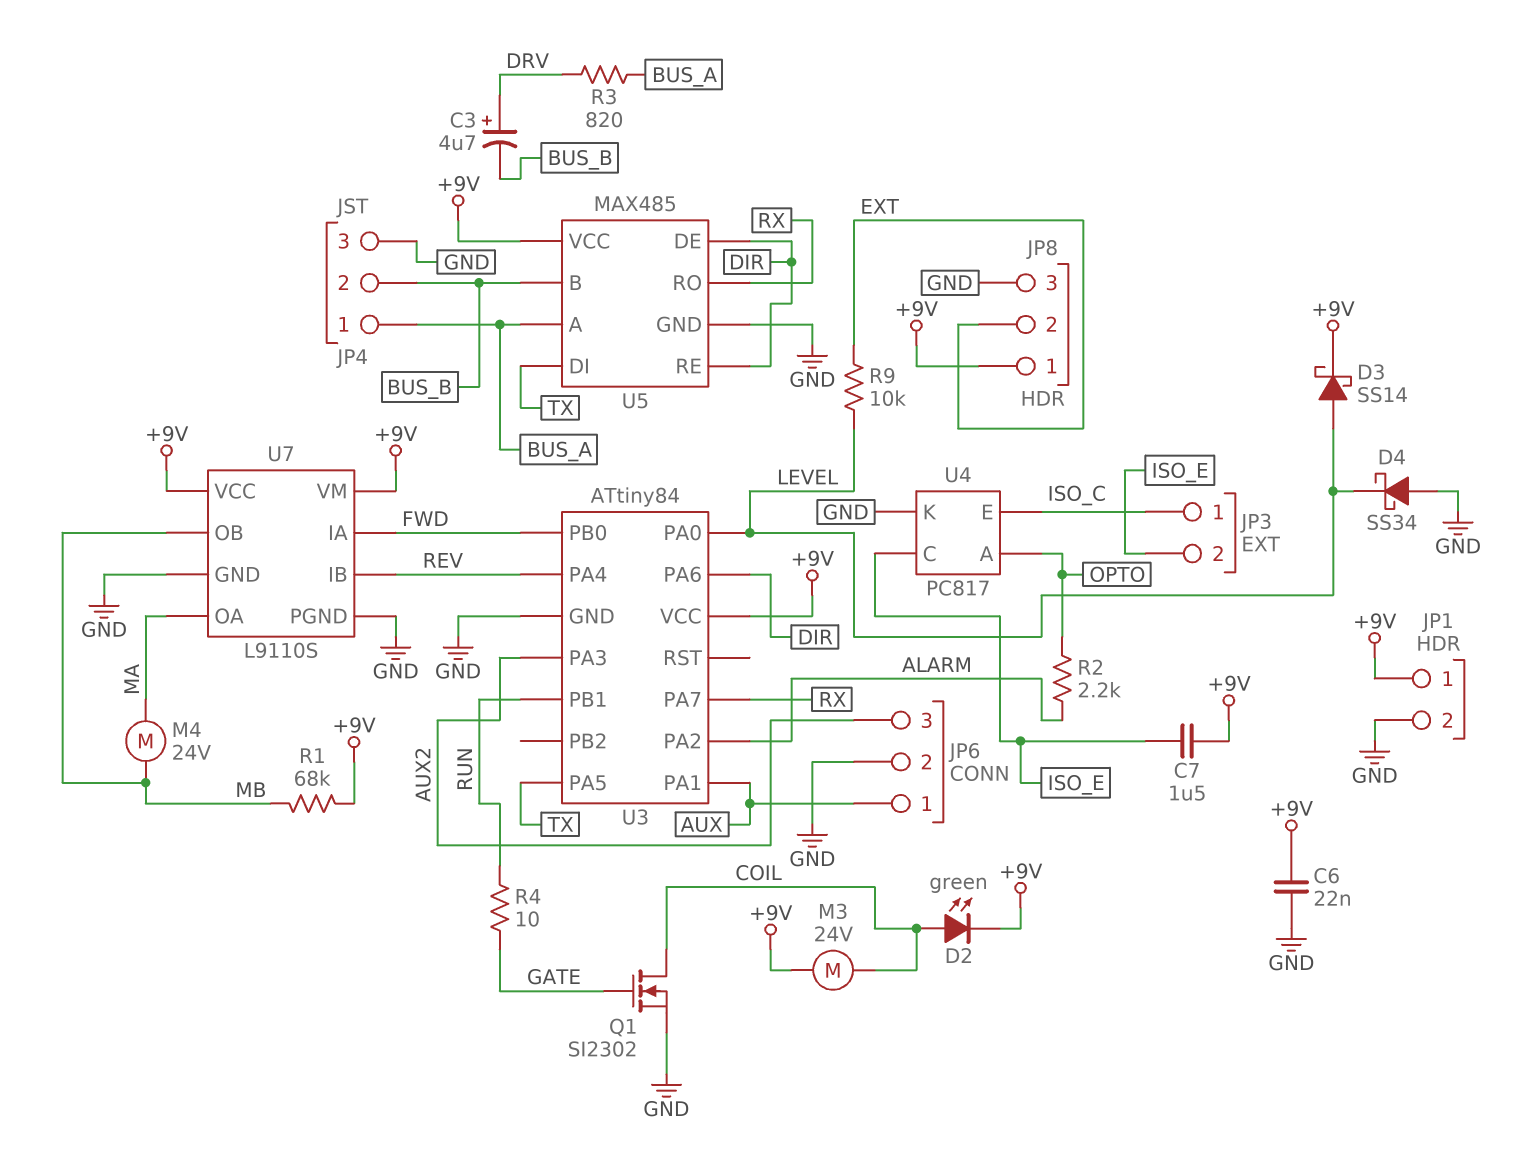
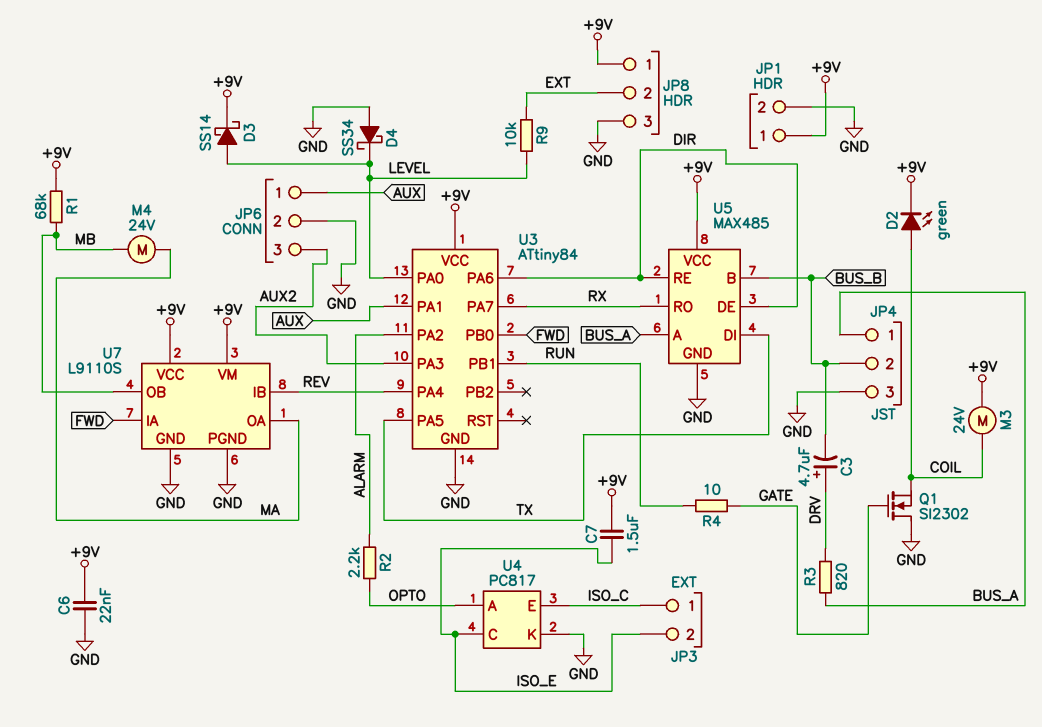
Q1: NMOS SI2302 (G GATE, D COIL, S GND) -> NMOS SI2302 (G GATE, D GND, S COIL)

